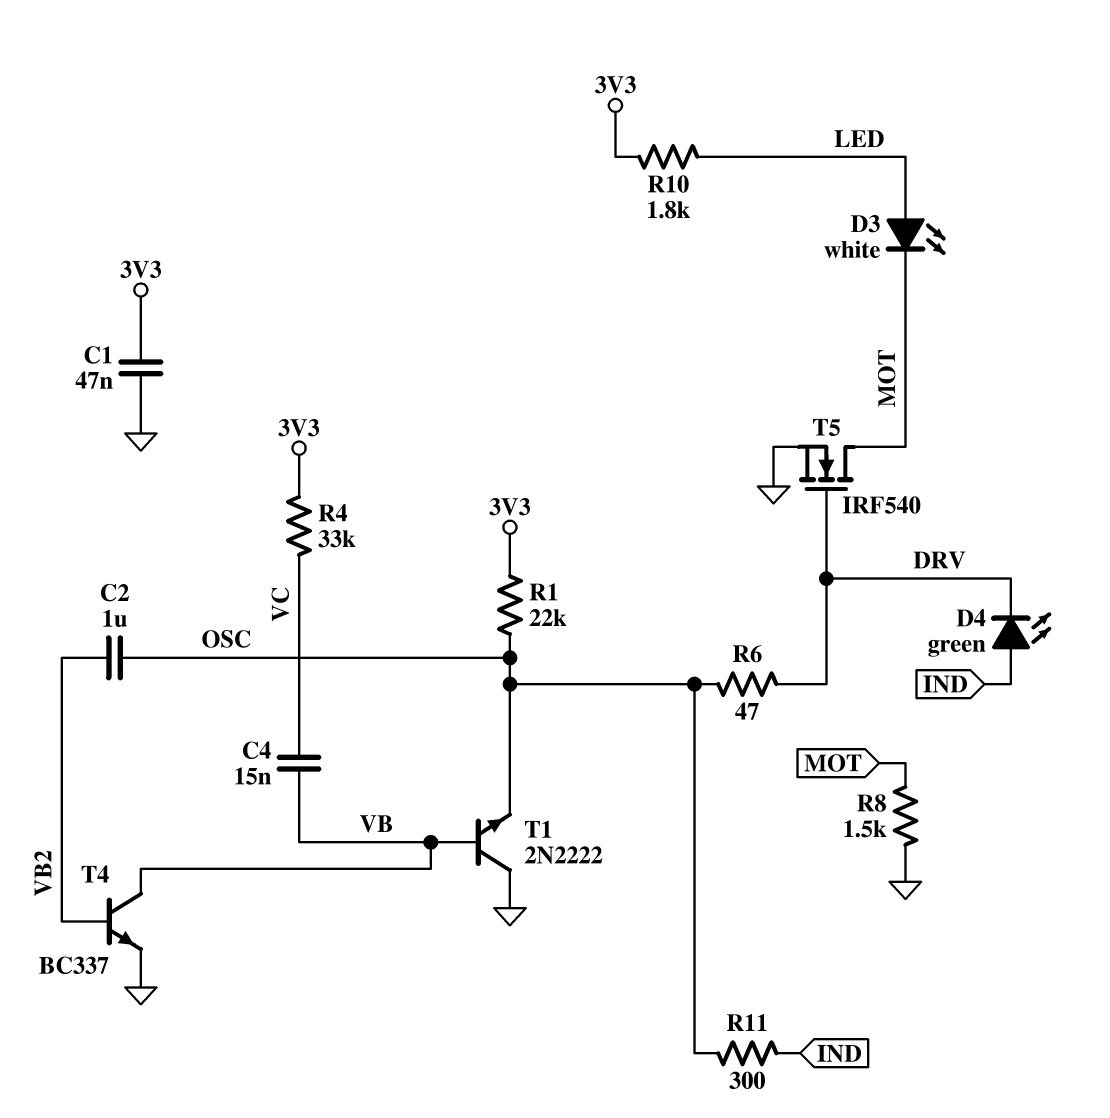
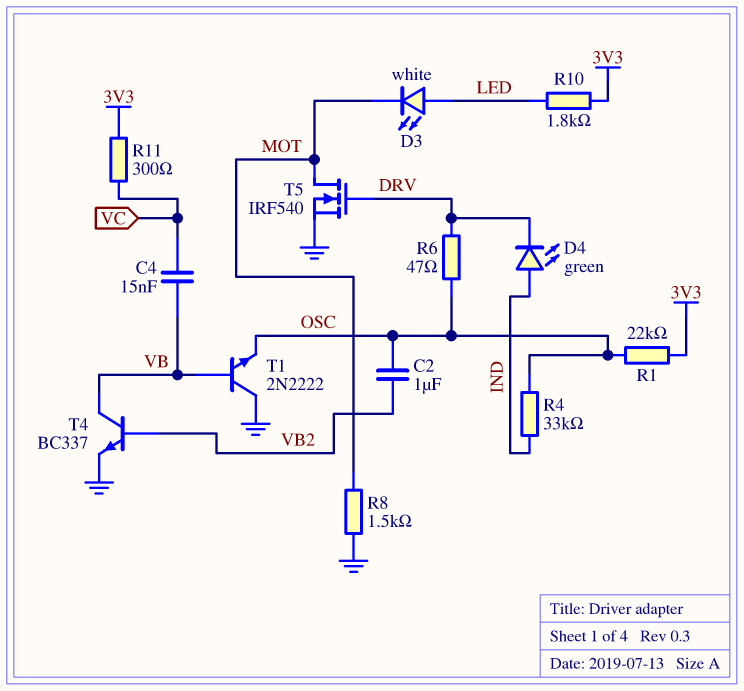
C1: 47nF (3V3, GND) -> none
R4: 33k (3V3, VC) -> 33k (IND, OSC)
R11: 300 (IND, OSC) -> 300 (3V3, VC)

